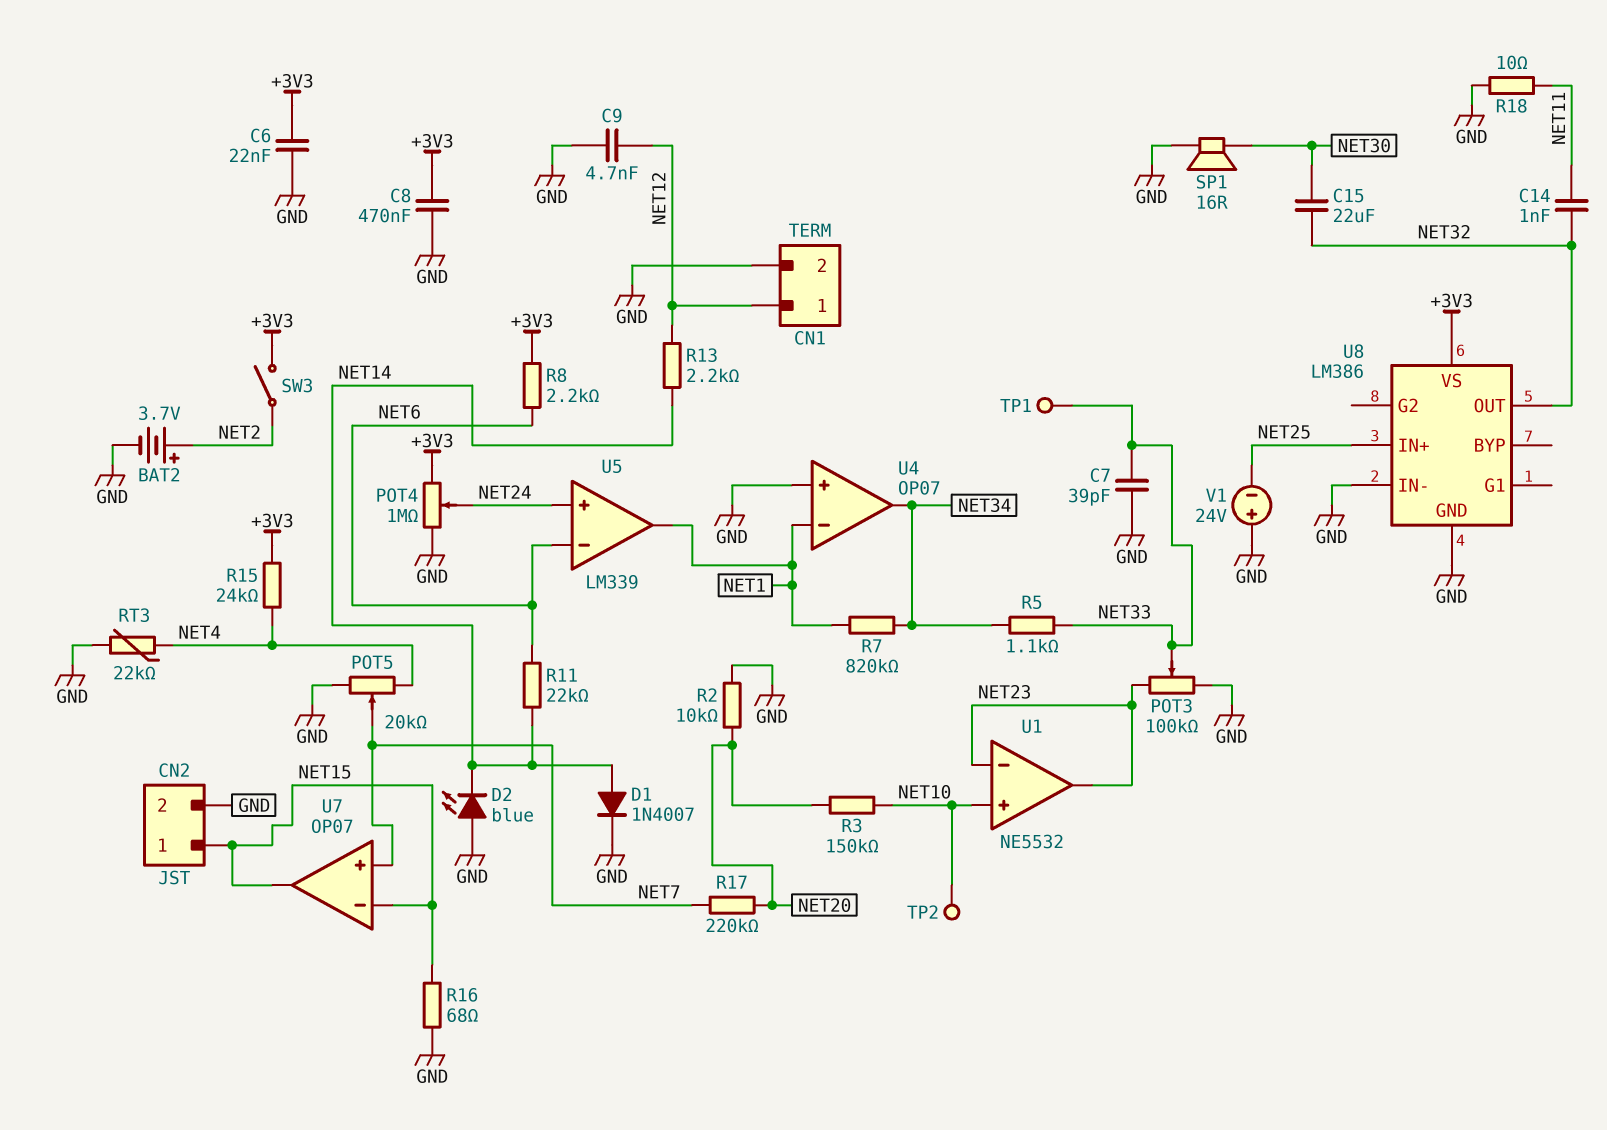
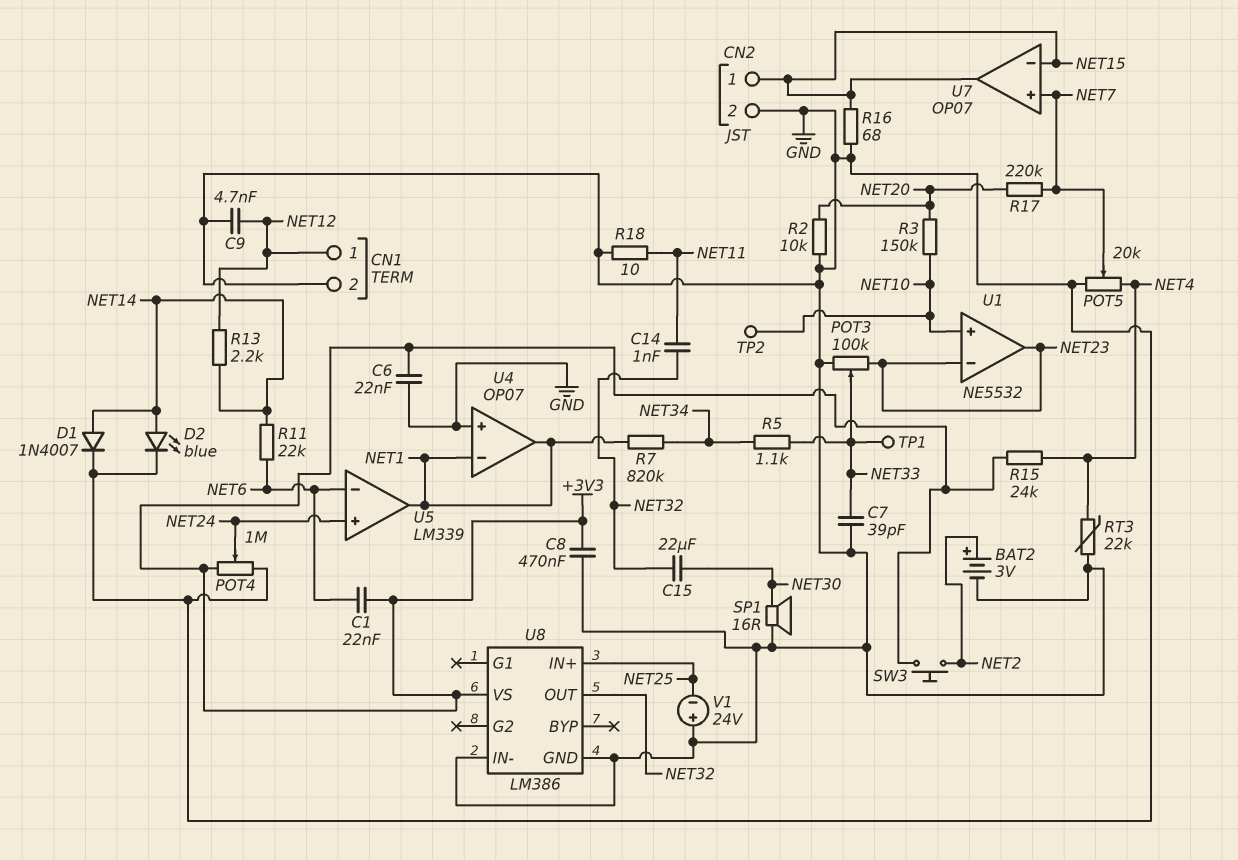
BAT2: 3.7V (plus NET2, minus GND) -> 3V (plus NET2, minus GND)
C1: none -> 22nF (+3V3, NET6)
D2: LED blue (A GND, K NET14) -> LED blue (A NET14, K GND)
R8: 2.2k (+3V3, NET6) -> none
SW3: switch (+3V3, NET2) -> button (+3V3, NET2)
U4 pin out: NET34 -> NET1

